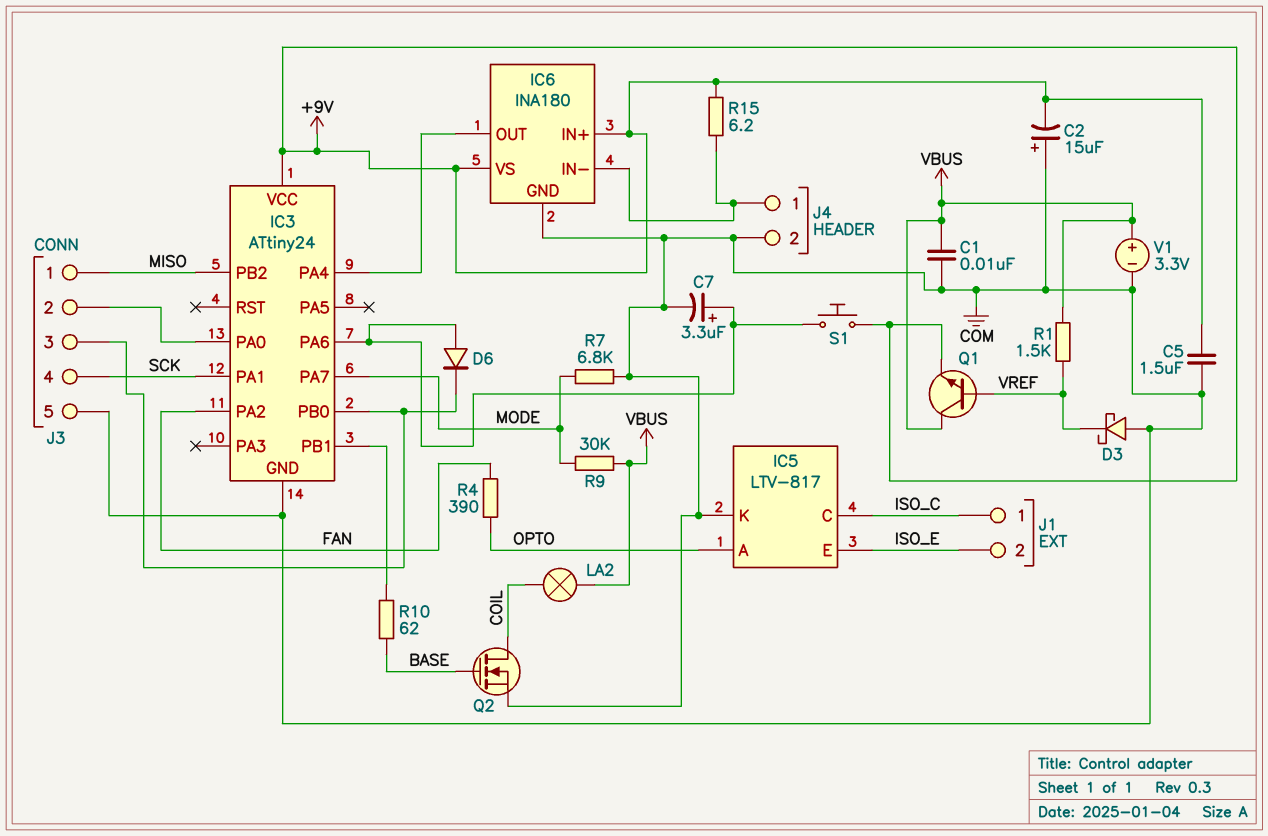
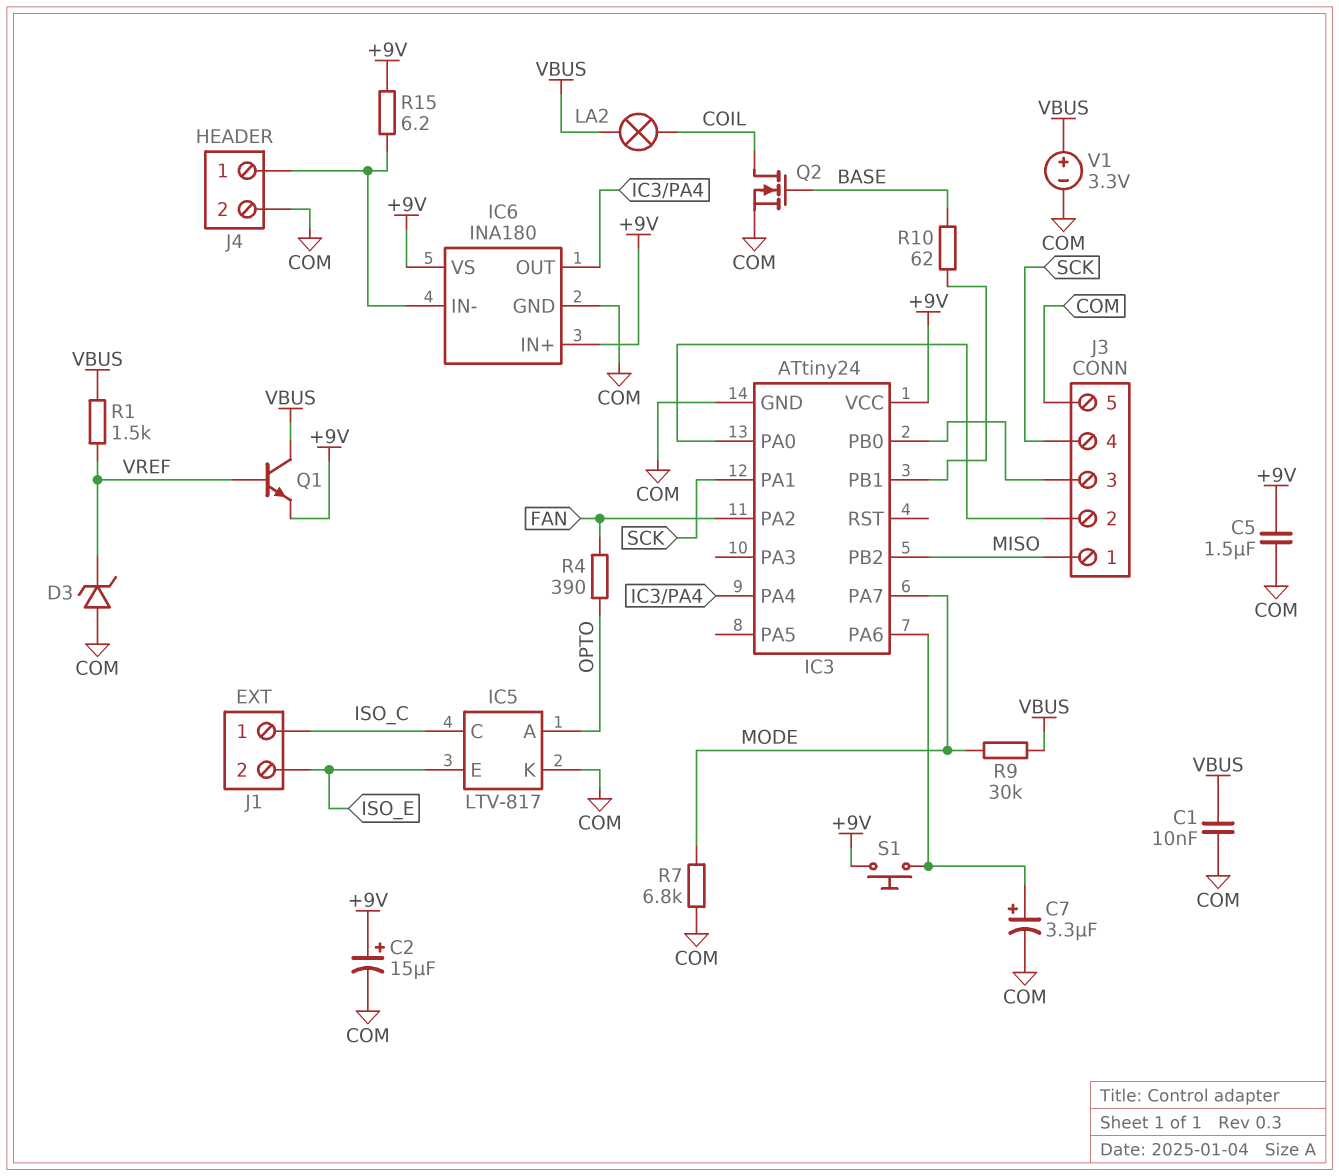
C2: 15uF (plus COM, minus +9V) -> 15uF (plus +9V, minus COM)
D3: schottky (A COM, K VREF) -> zener (A COM, K VREF)
D6: diode (A IC3/PA6, K IC3/PB0) -> none

